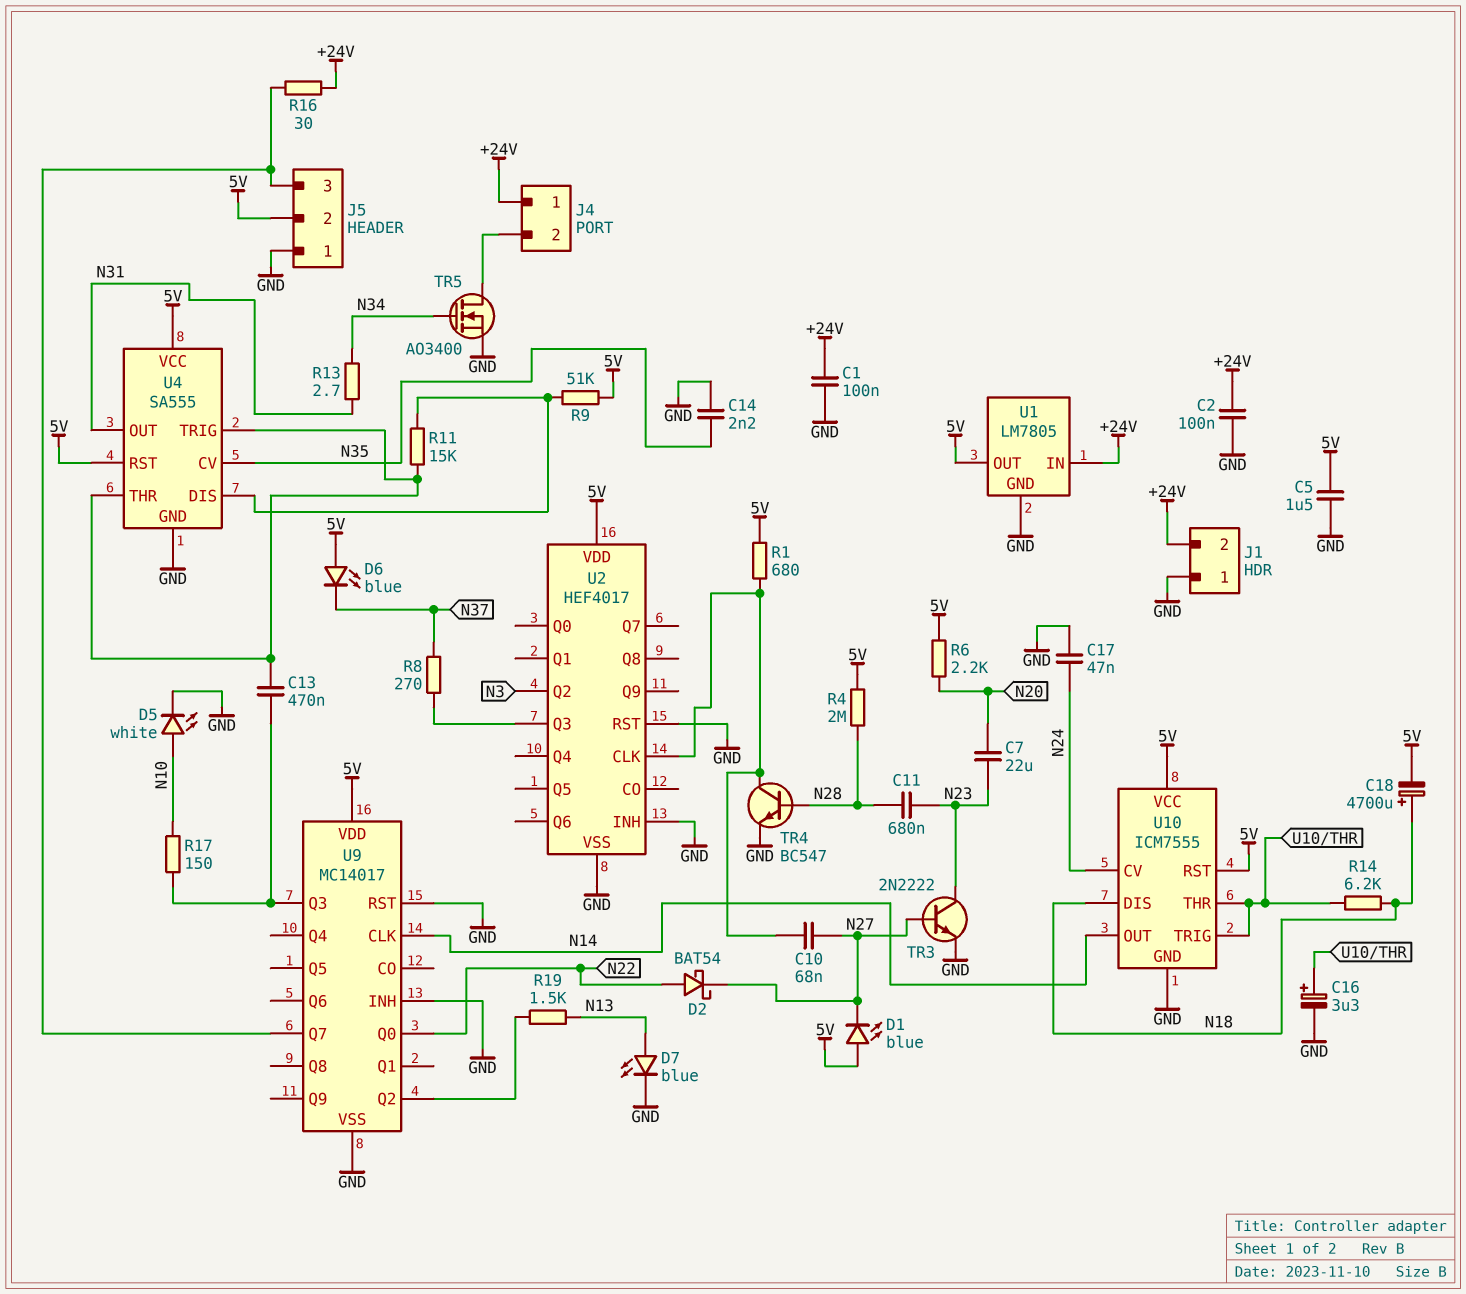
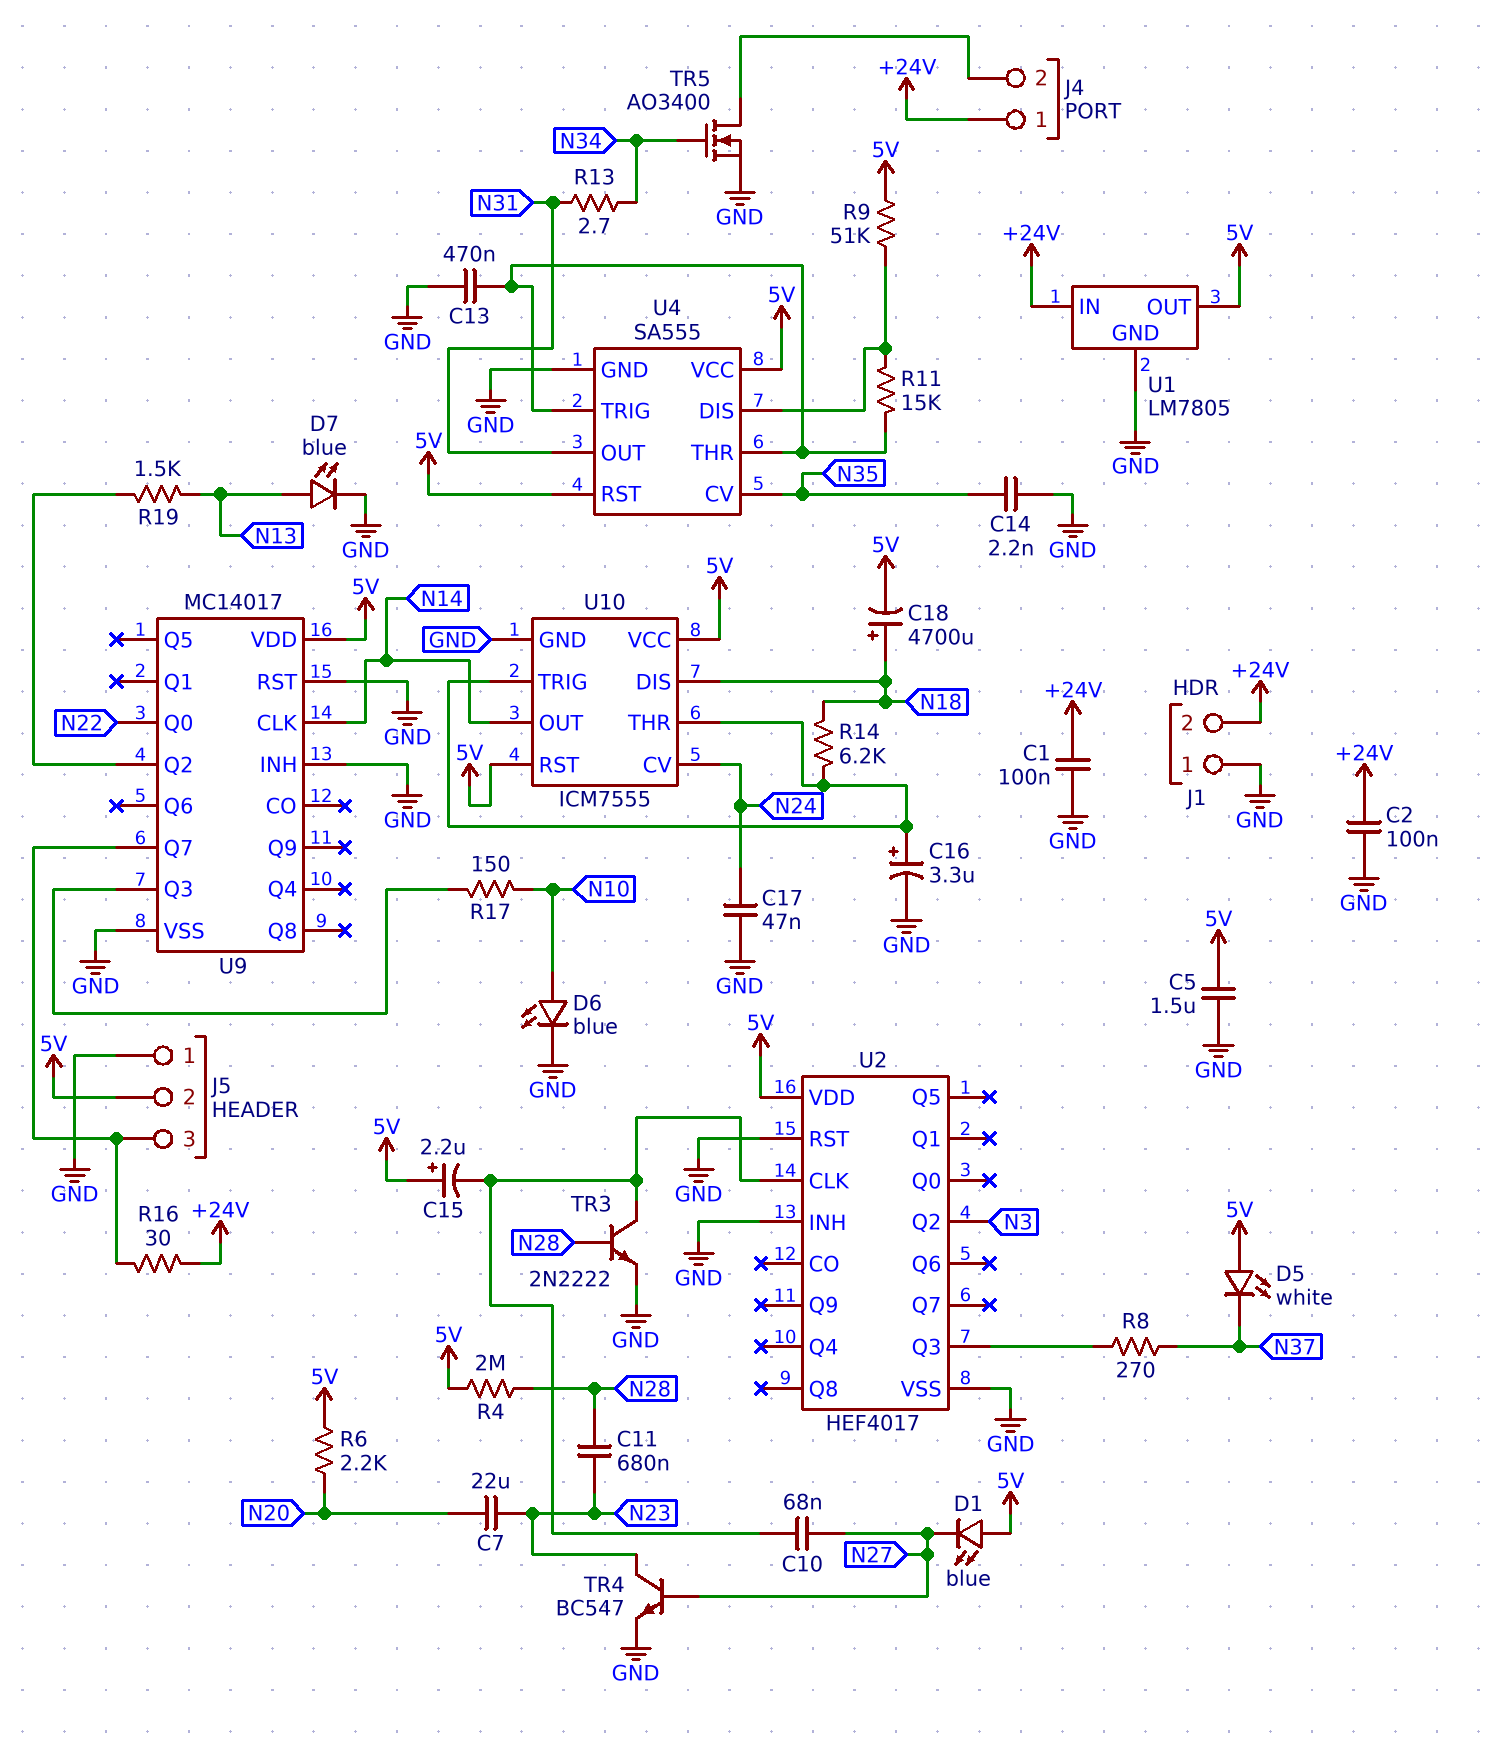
C13: 470nF (U4/THR, U9/Q3) -> 470nF (GND, U4/THR)
C15: none -> 2.2uF (plus 5V, minus U2/CLK)
D2: schottky BAT54 (A N22, K N27) -> none
D5: LED white (A N10, K GND) -> LED white (A 5V, K N37)
D6: LED blue (A 5V, K N37) -> LED blue (A N10, K GND)
R1: 680 (5V, U2/CLK) -> none
TR3: NPN 2N2222 (B N27, C N23, E GND) -> NPN 2N2222 (B N28, C U2/CLK, E GND)
TR4: NPN BC547 (B N28, C U2/CLK, E GND) -> NPN BC547 (B N27, C N23, E GND)

